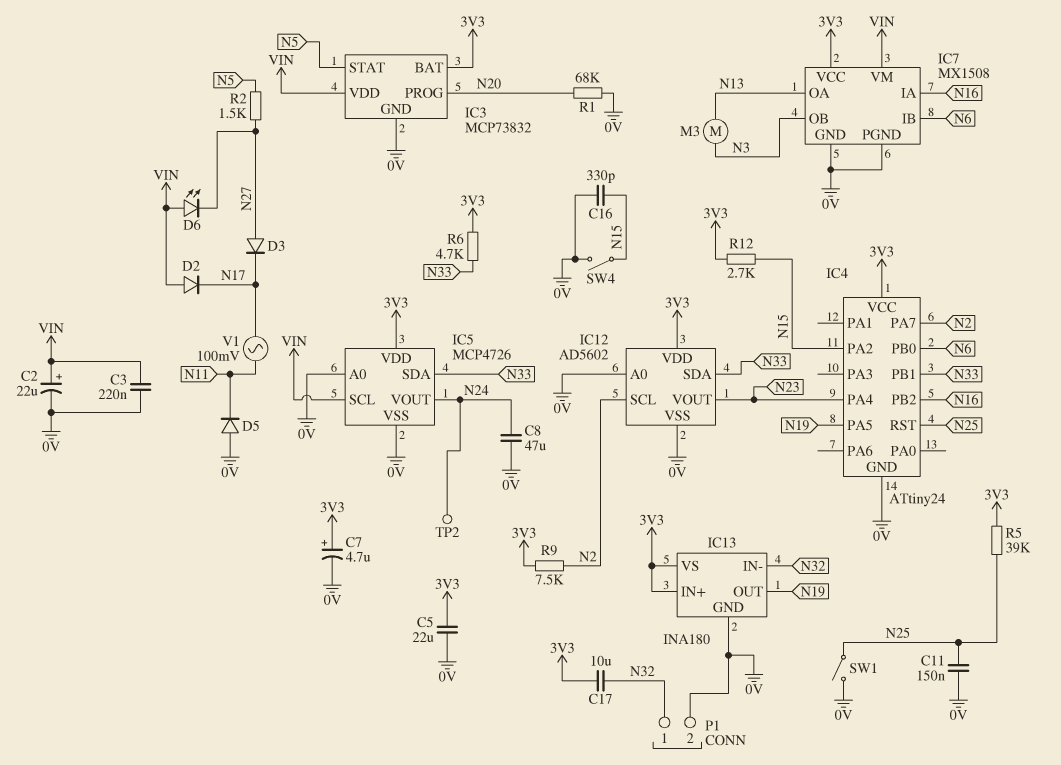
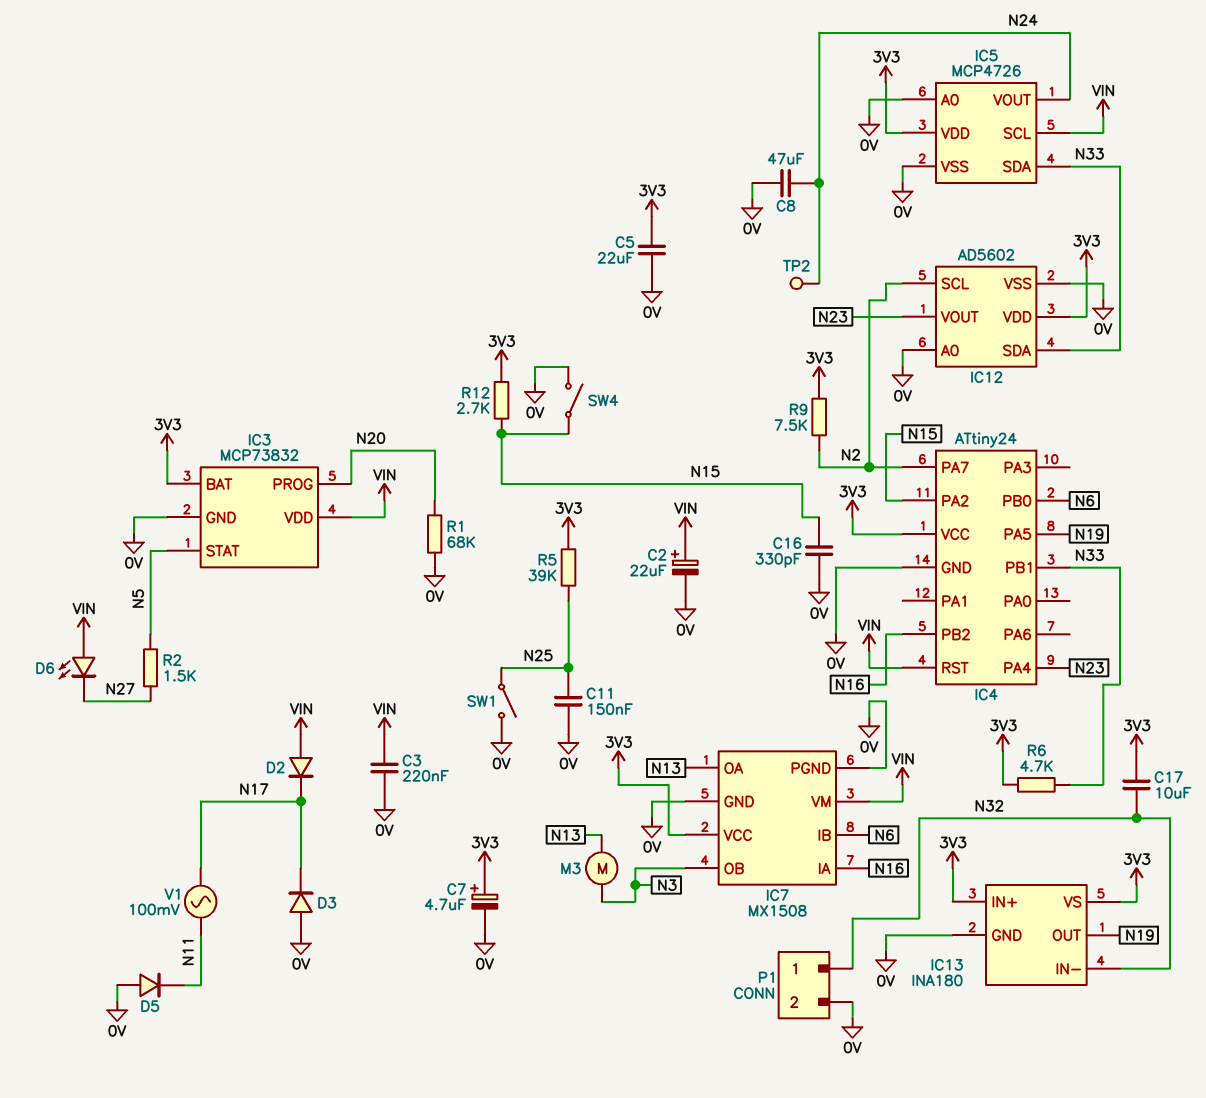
D3: diode (A N27, K N17) -> diode (A 0V, K N17)
IC4 pin RST: N25 -> VIN

